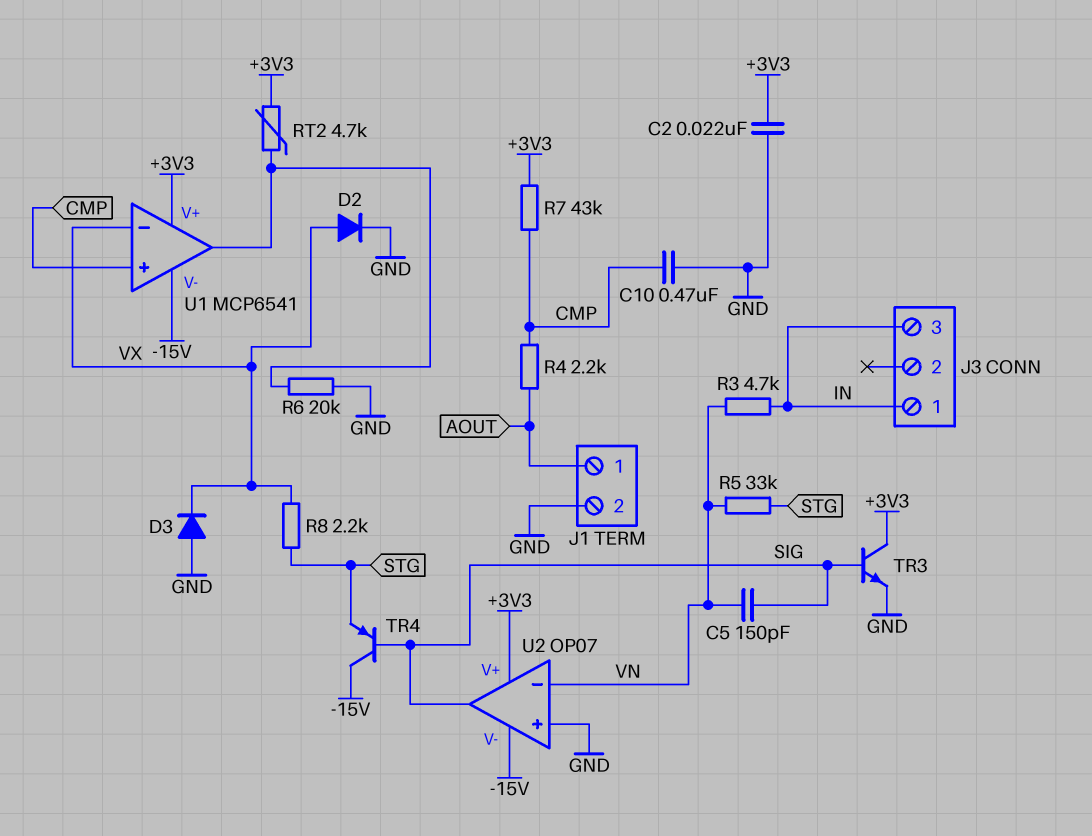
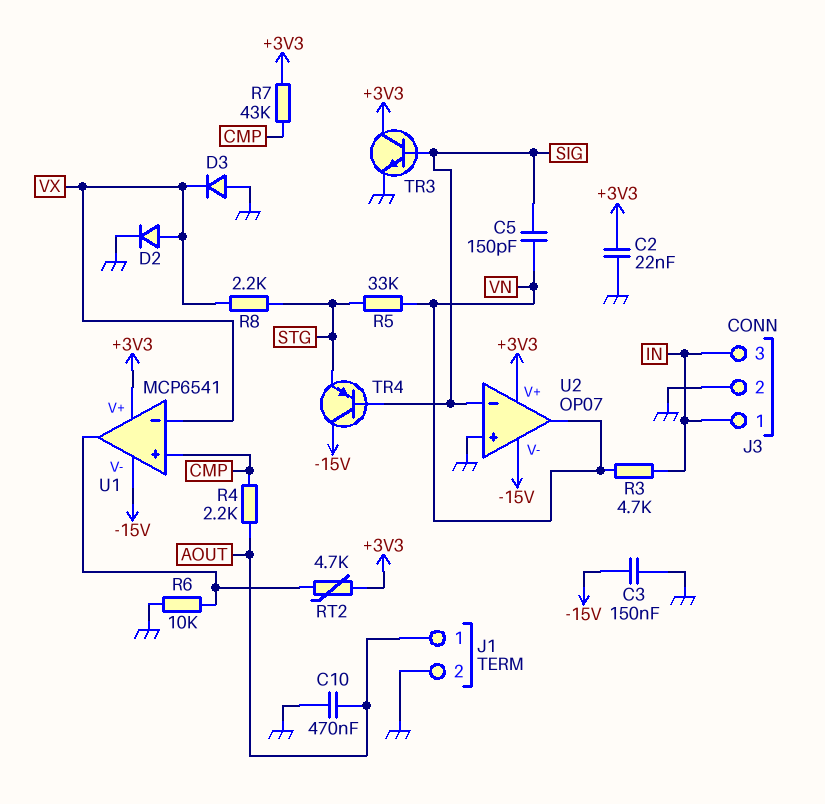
C3: none -> 150nF (-15V, GND)
C10: 470nF (CMP, GND) -> 470nF (AOUT, GND)
J3 pin 2: none -> GND
R6: 20k (GND, U1/out) -> 10k (GND, U1/out)
U2 pin in-: VN -> SIG
U2 pin out: SIG -> VN

